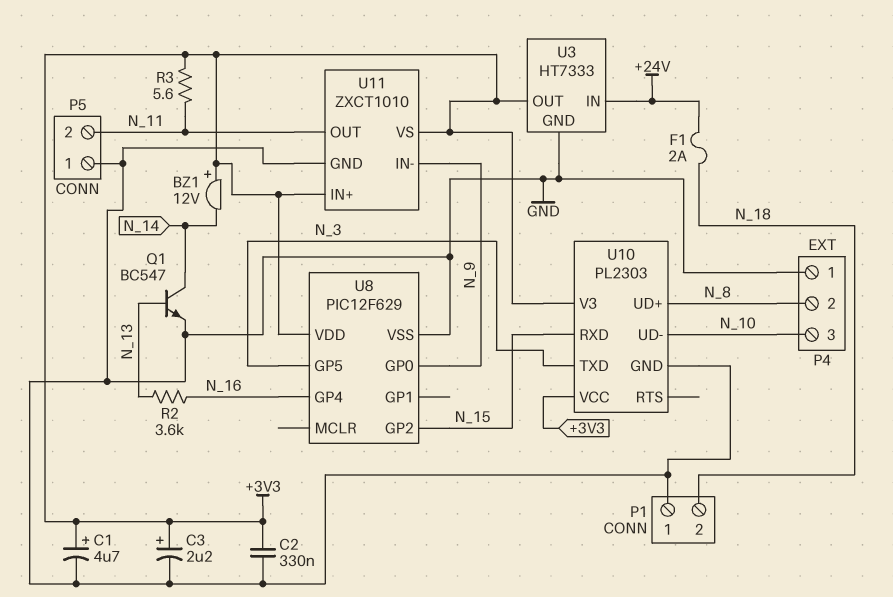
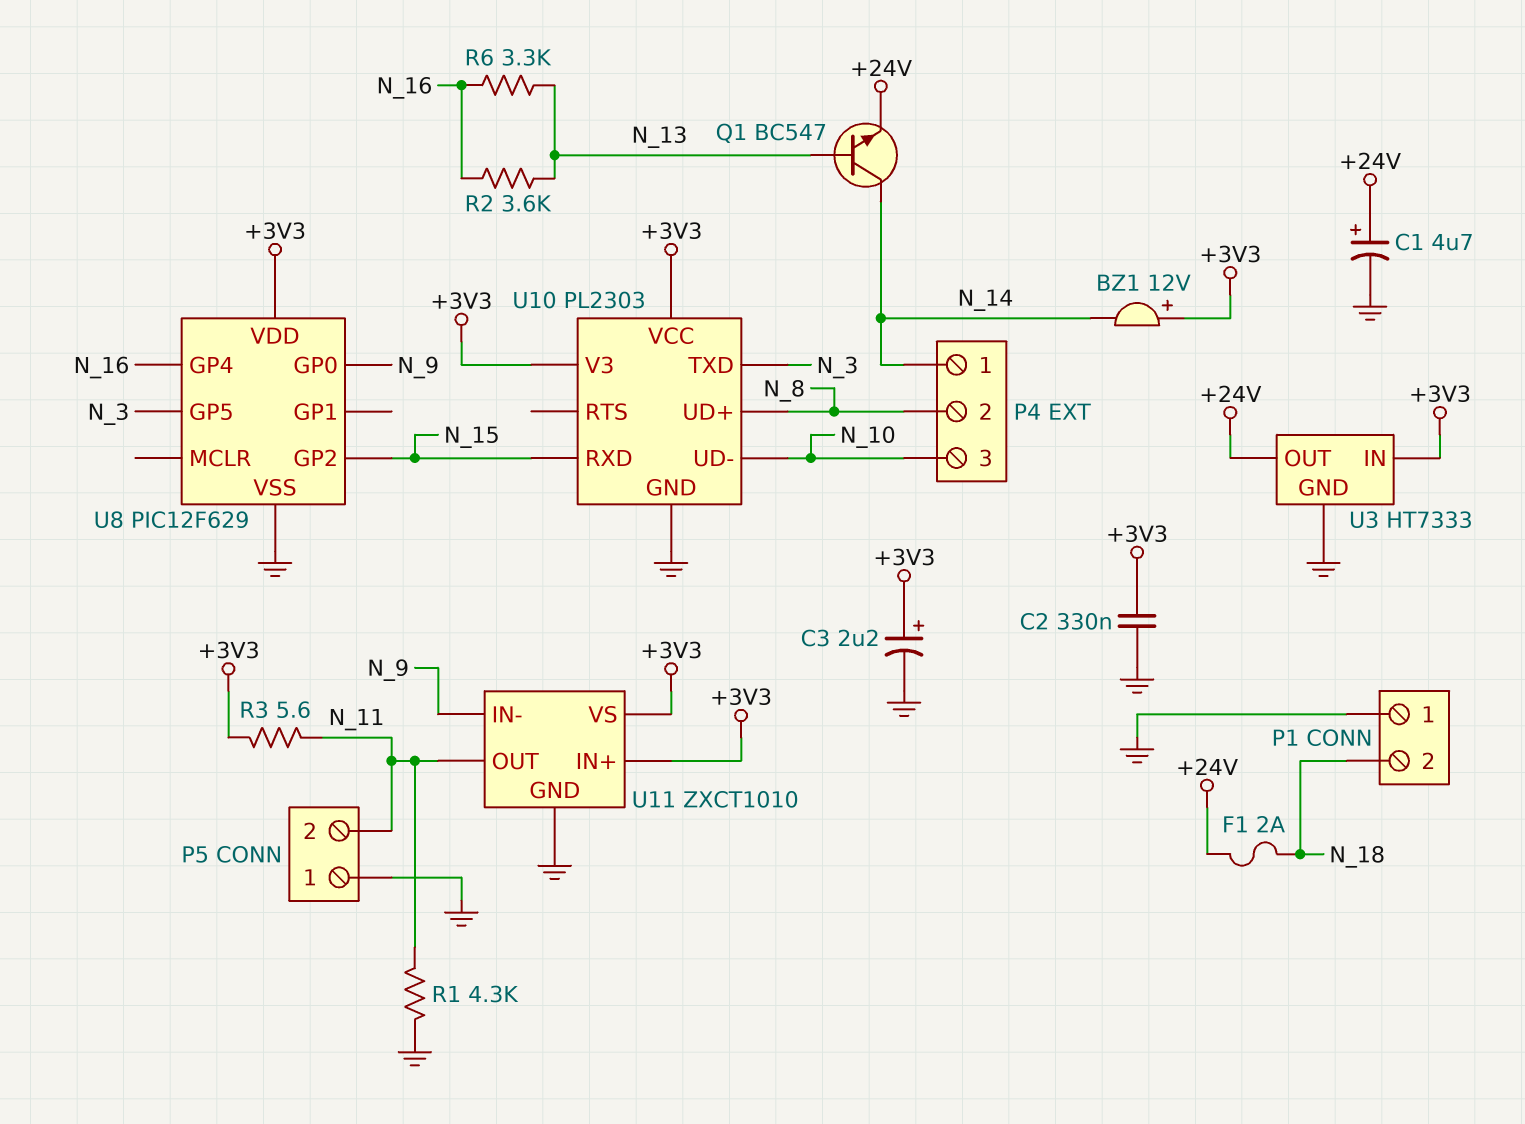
C1: 4.7uF (plus +3V3, minus GND) -> 4.7uF (plus +24V, minus GND)
P4 pin 1: GND -> N_14
Q1: NPN BC547 (B N_13, C N_14, E GND) -> NPN BC547 (B N_13, C N_14, E +24V)
R1: none -> 4.3k (GND, N_11)
R6: none -> 3.3k (N_13, N_16)
U3 pin IN: +24V -> +3V3
U3 pin OUT: +3V3 -> +24V

